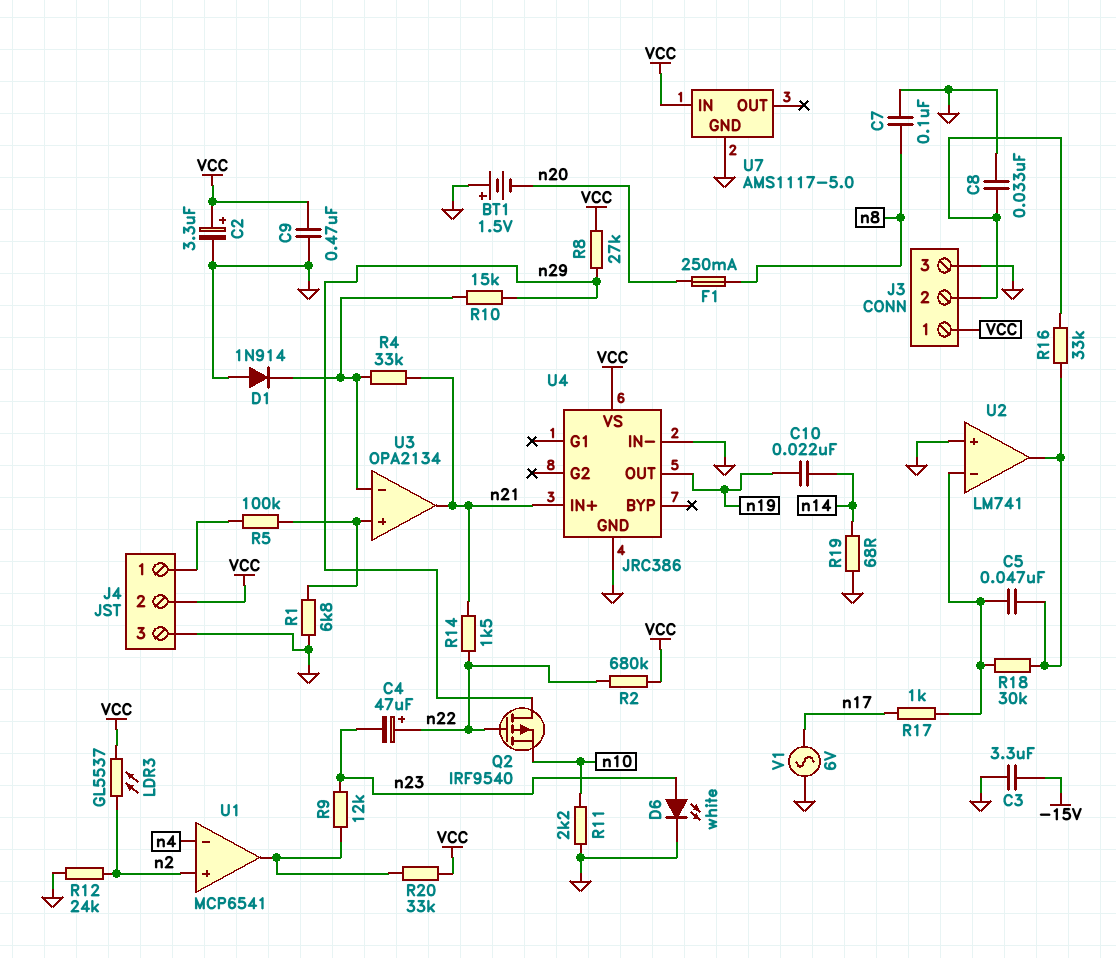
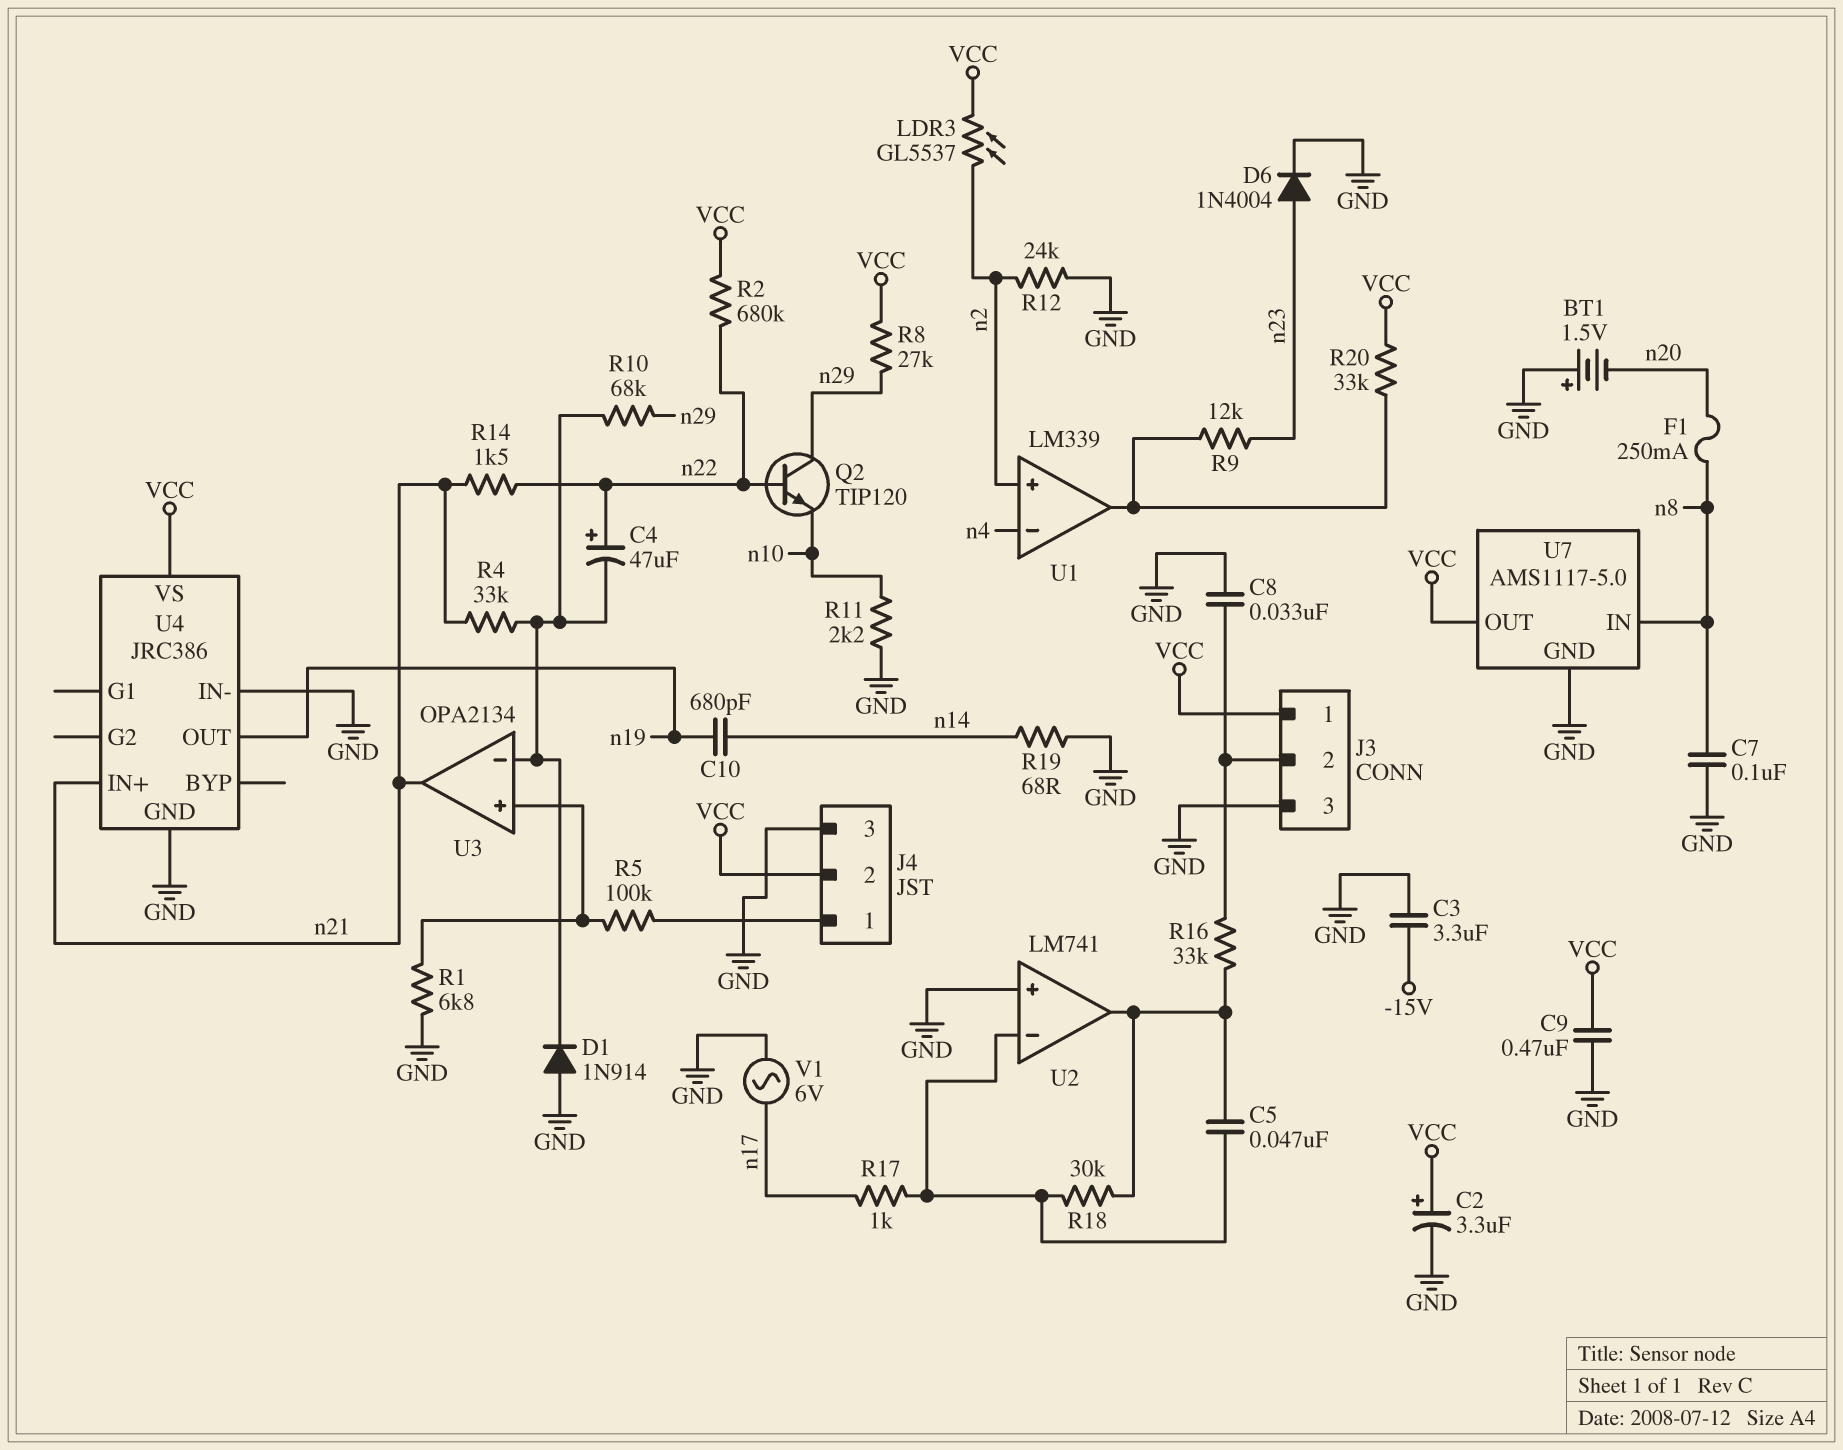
C4: 47uF (plus n22, minus n23) -> 47uF (plus n22, minus U3/in-)
C10: 22nF (n14, n19) -> 680pF (n14, n19)
D6: LED white (A n23, K GND) -> diode 1N4004 (A n23, K GND)
Q2: PMOS IRF9540 (G n22, D n29, S n10) -> NPN TIP120 (B n22, C n29, E n10)
R10: 15k (U3/in-, n29) -> 68k (U3/in-, n29)
U1: MCP6541 -> LM339
U7 pin IN: VCC -> n8
U7 pin OUT: none -> VCC

